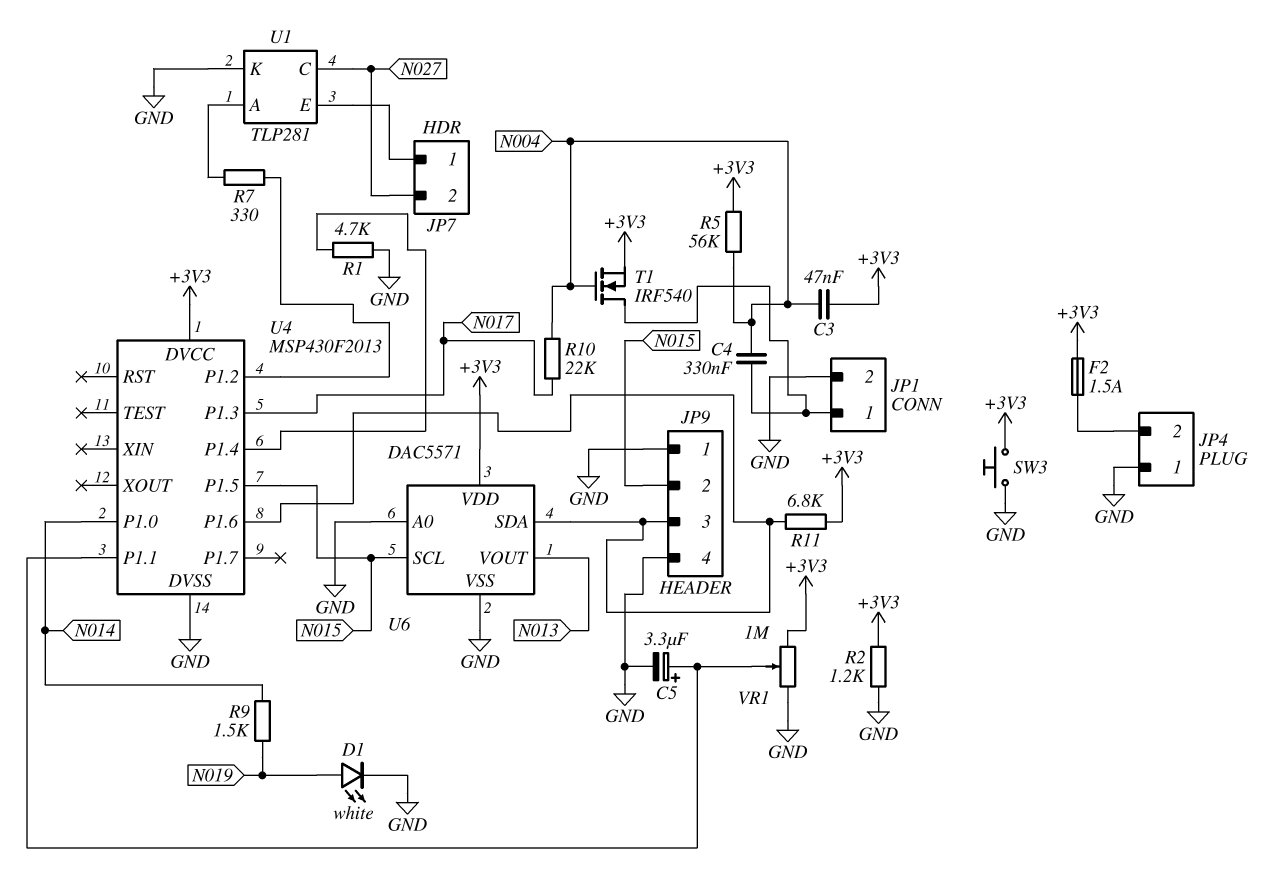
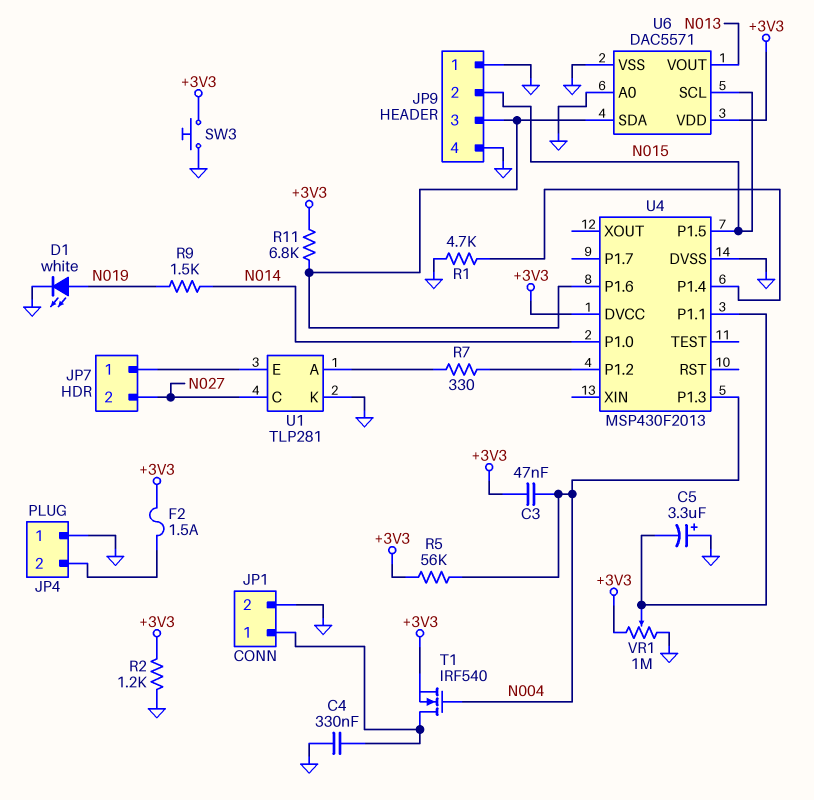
C4: 330nF (JP1/1, N004) -> 330nF (GND, JP1/1)
C5: 3.3uF (plus U4/P1.1, minus GND) -> 3.3uF (plus GND, minus U4/P1.1)
R10: 22k (N004, N017) -> none
U4 pin P1.3: N017 -> N004

